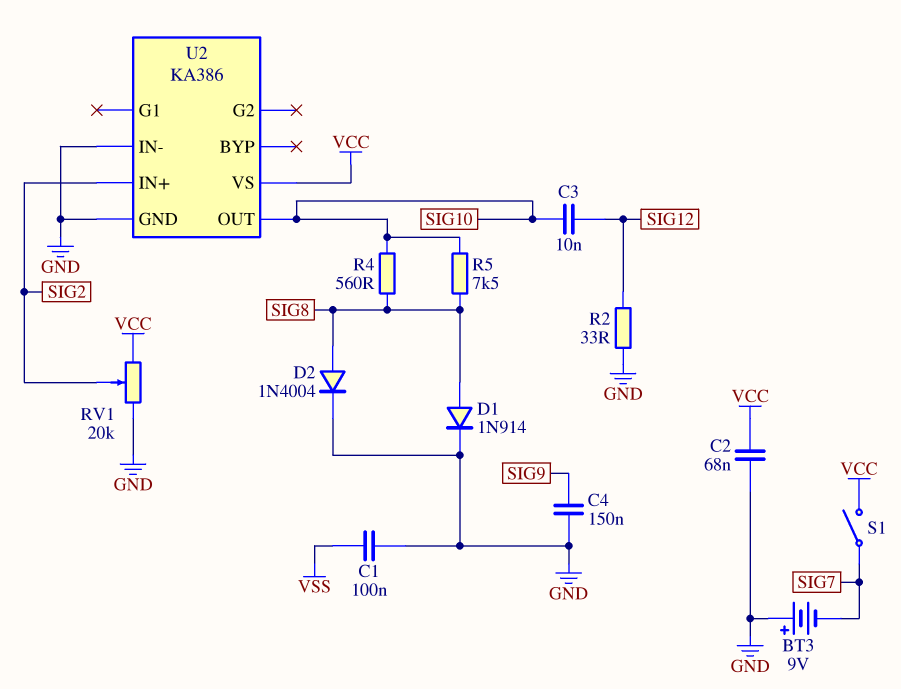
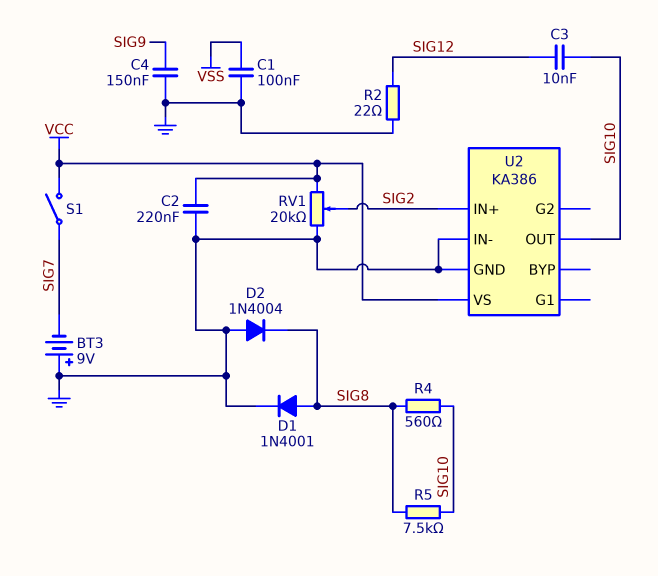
C2: 68nF (GND, VCC) -> 220nF (GND, VCC)
D1: diode 1N914 (A SIG8, K GND) -> diode 1N4001 (A SIG8, K GND)
D2: diode 1N4004 (A SIG8, K GND) -> diode 1N4004 (A GND, K SIG8)
R2: 33 (GND, SIG12) -> 22 (GND, SIG12)

